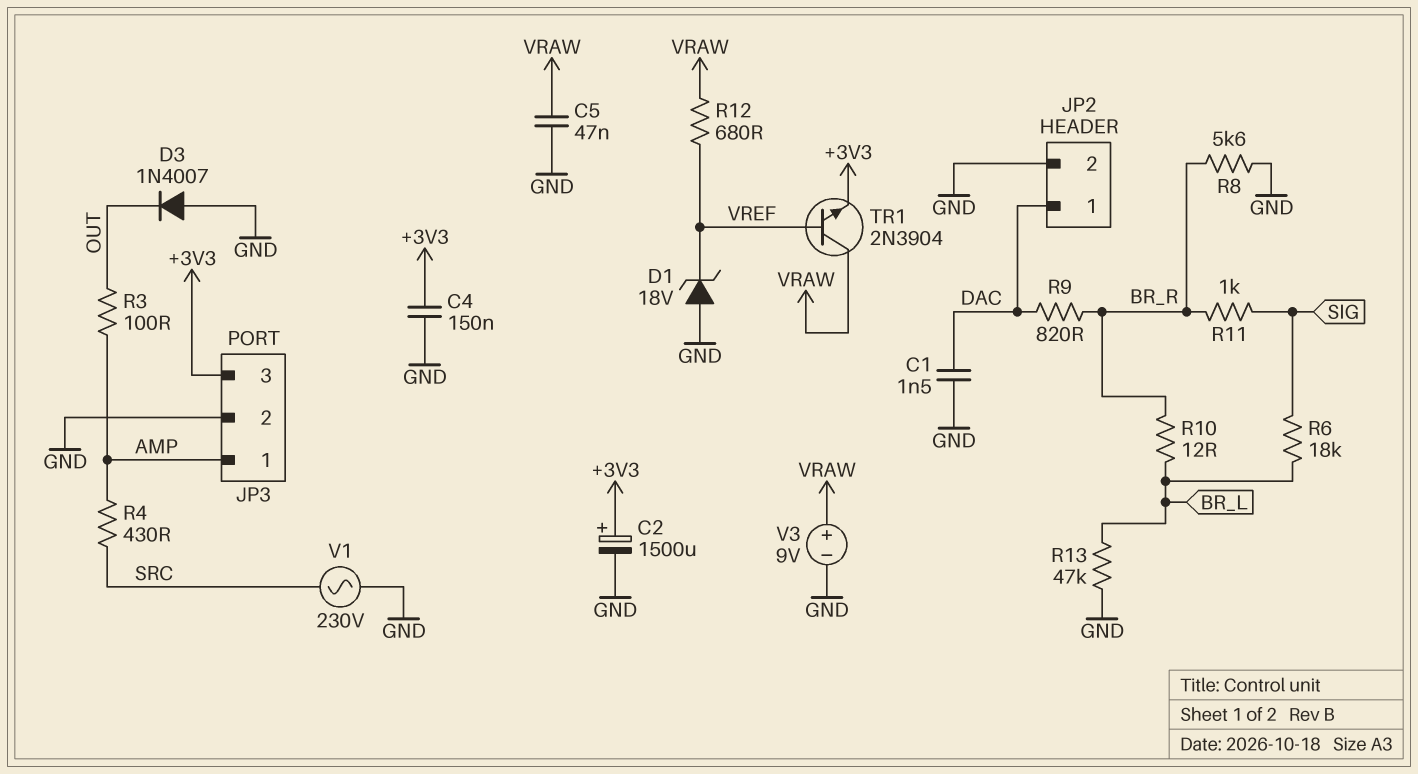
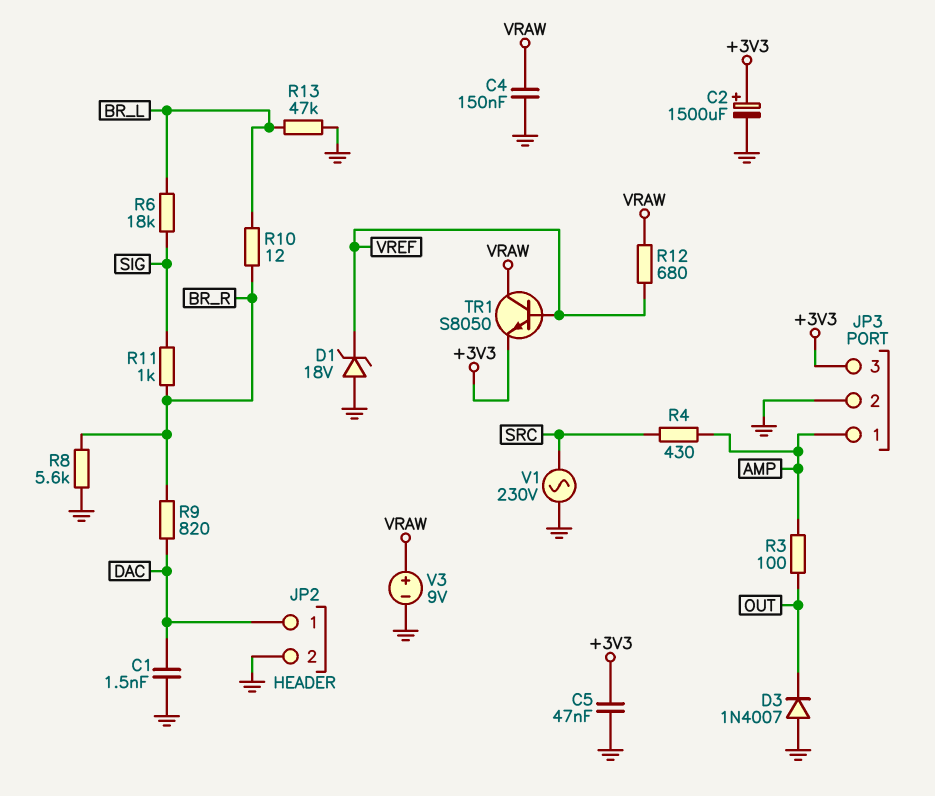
C4: 150nF (+3V3, GND) -> 150nF (GND, VRAW)
C5: 47nF (GND, VRAW) -> 47nF (+3V3, GND)
TR1: NPN 2N3904 (B VREF, C VRAW, E +3V3) -> NPN S8050 (B VREF, C VRAW, E +3V3)

